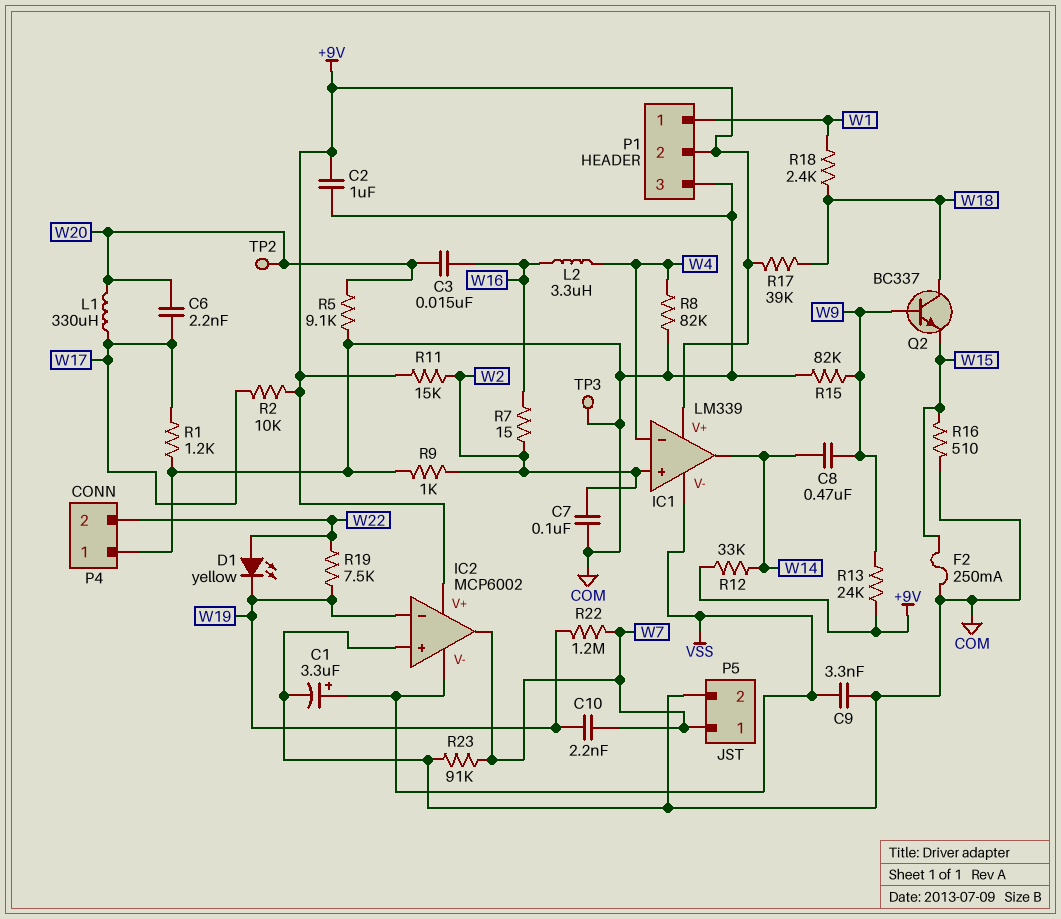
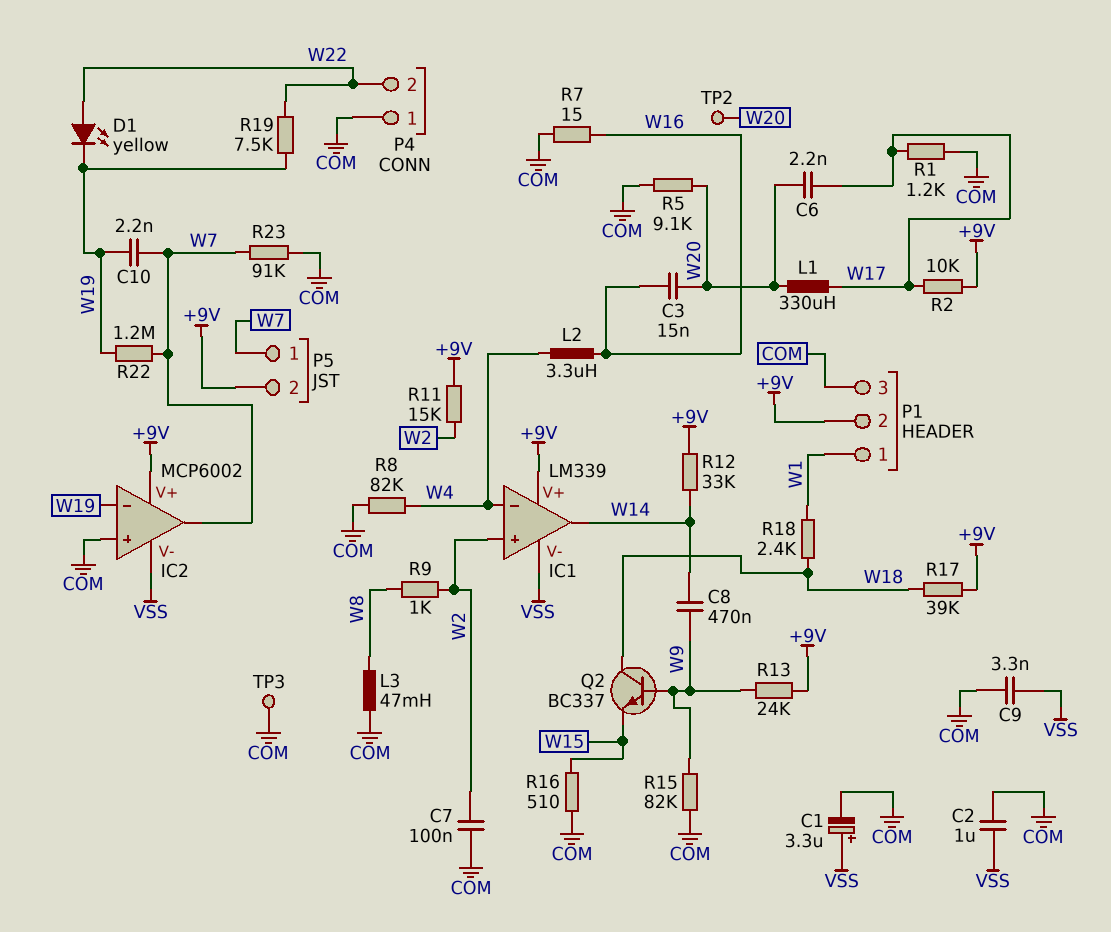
C2: 1uF (+9V, COM) -> 1uF (COM, VSS)
F2: 250mA (COM, W15) -> none
L3: none -> 47mH (COM, W8)
P5 pin 2: COM -> +9V
R7: 15 (W2, W16) -> 15 (COM, W16)
R9: 1k (COM, W2) -> 1k (W2, W8)

